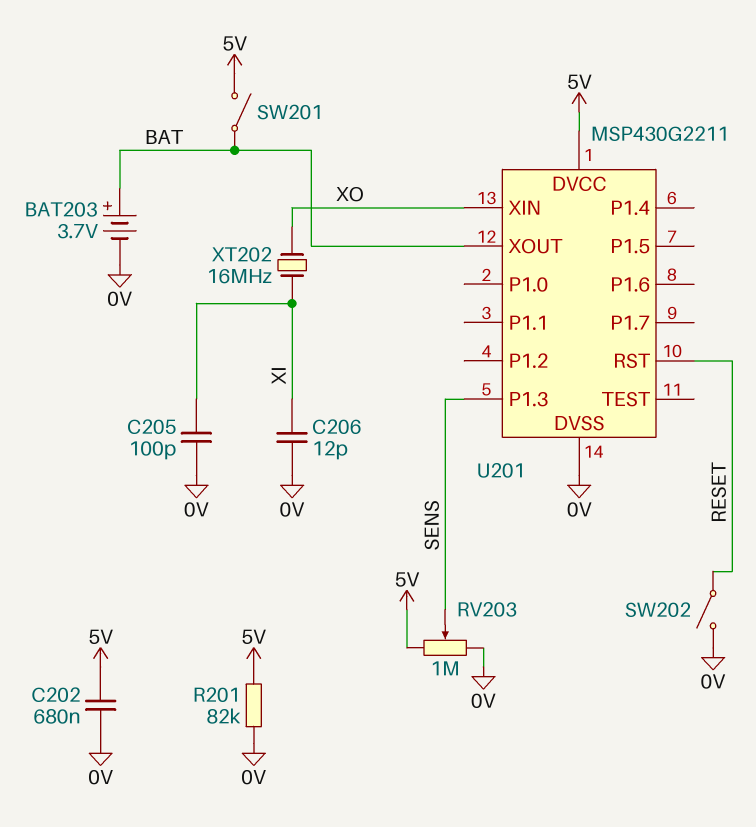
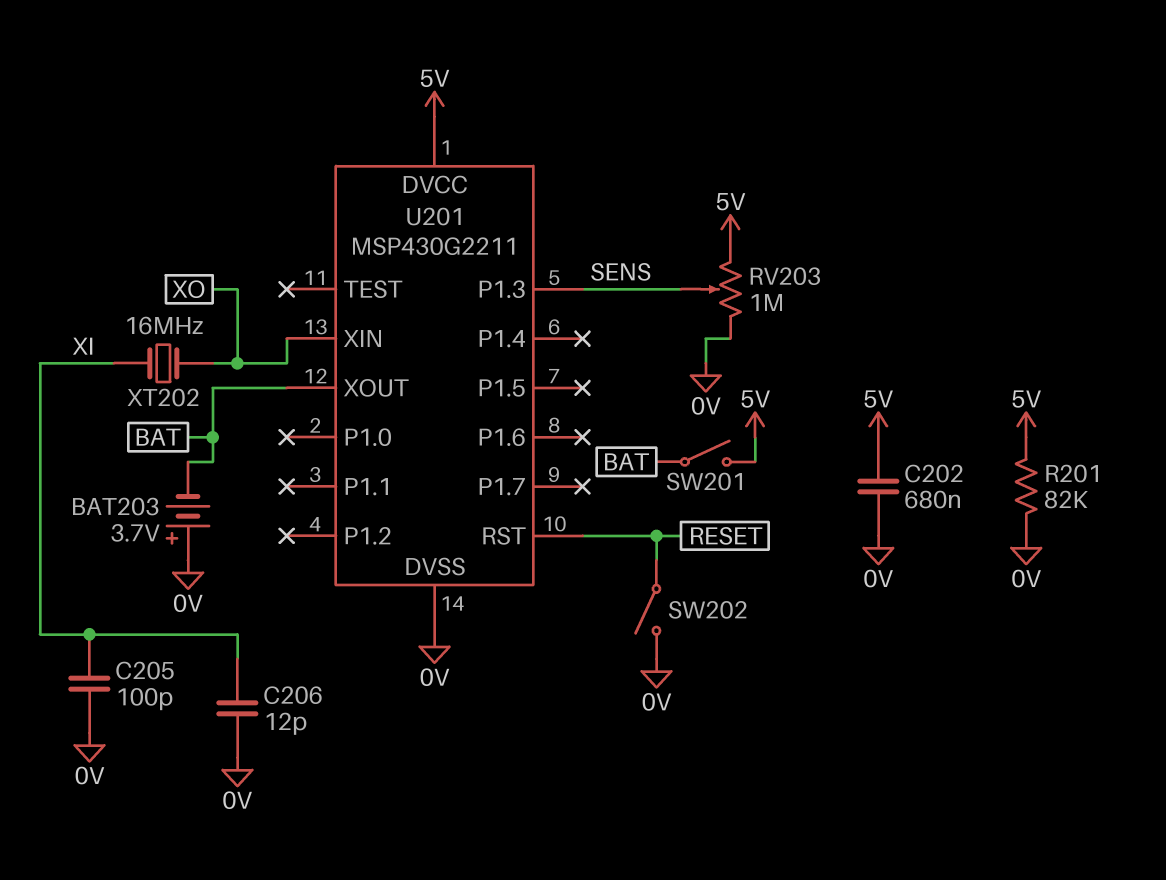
BAT203: 3.7V (plus BAT, minus 0V) -> 3.7V (plus 0V, minus BAT)

